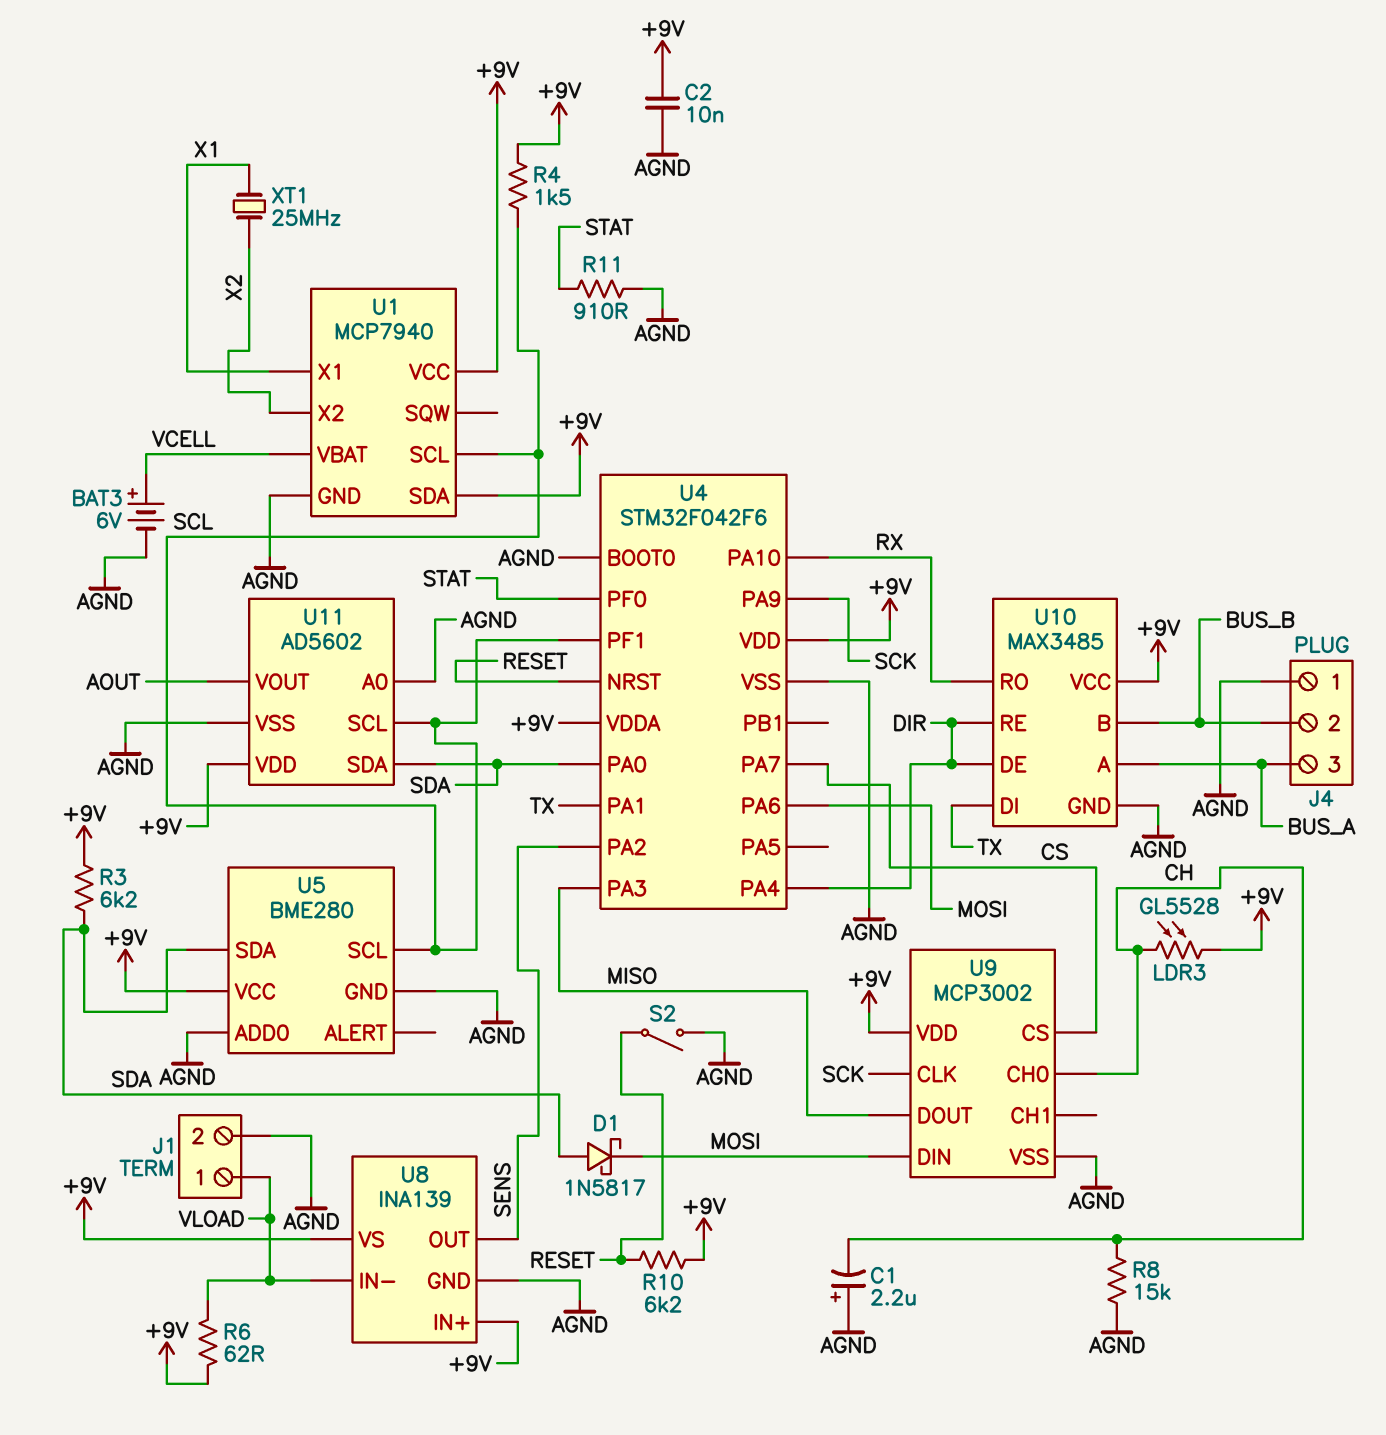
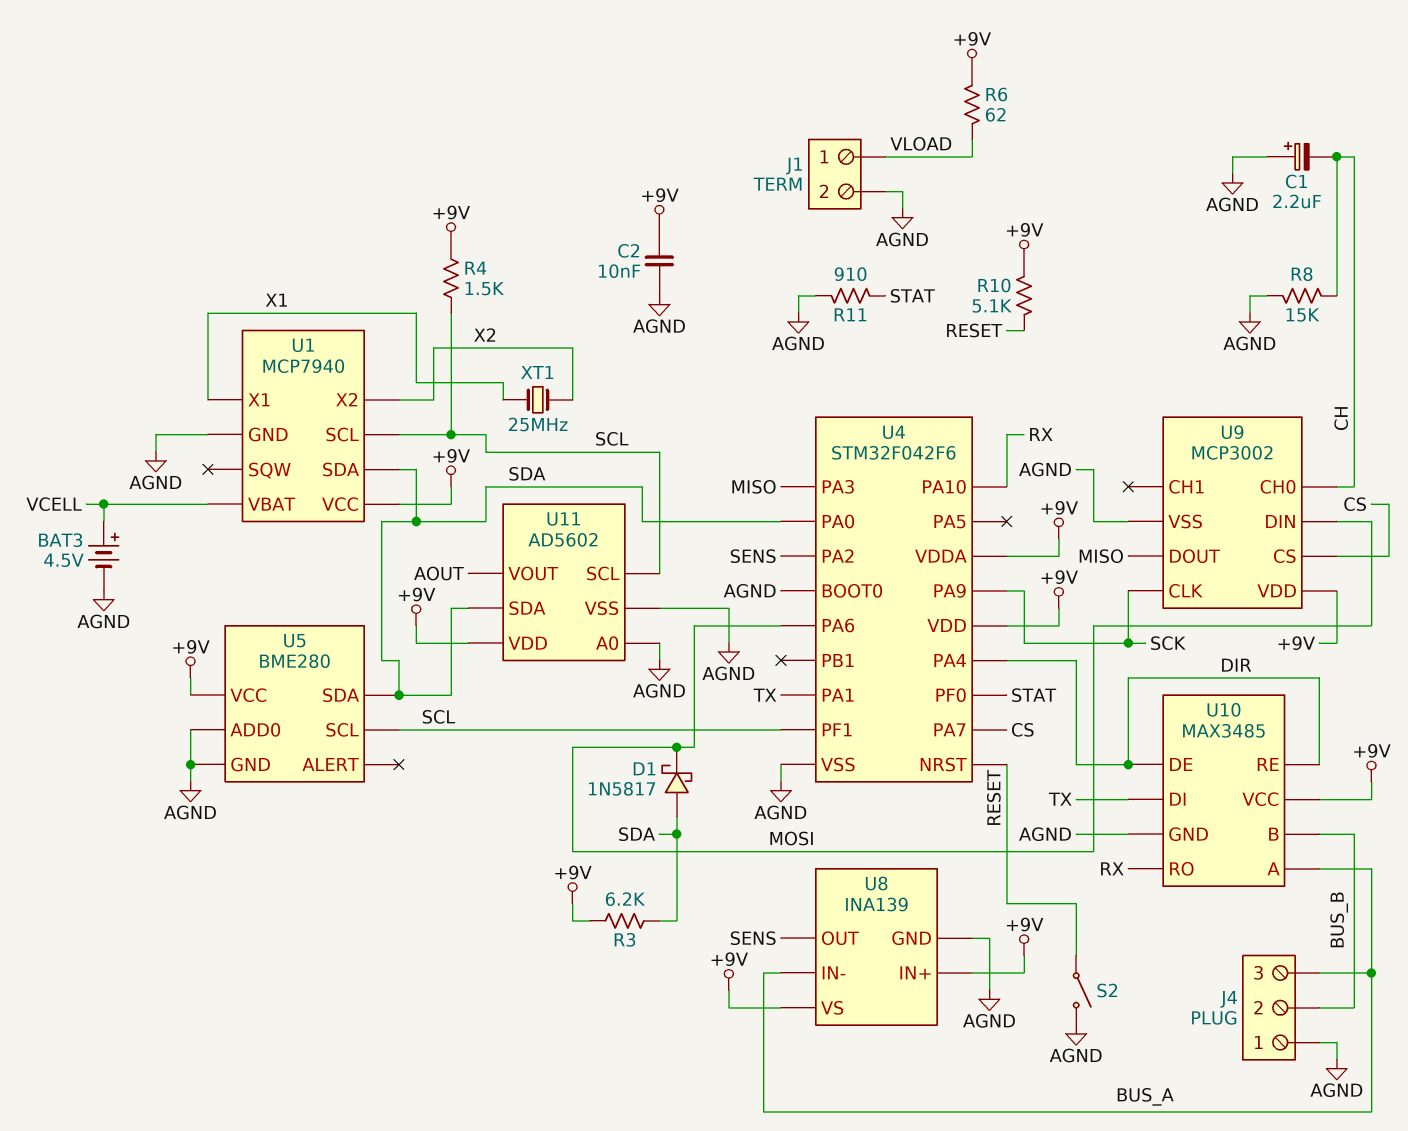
BAT3: 6V (plus VCELL, minus AGND) -> 4.5V (plus VCELL, minus AGND)
LDR3: GL5528 (+9V, CH) -> none
R10: 6.2k (+9V, RESET) -> 5.1k (+9V, RESET)
U1 pin SDA: +9V -> SDA
U8 pin IN-: VLOAD -> BUS_A

